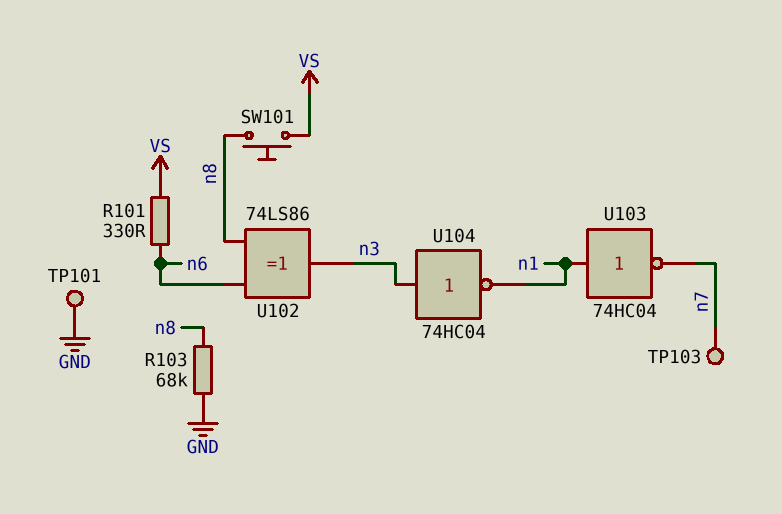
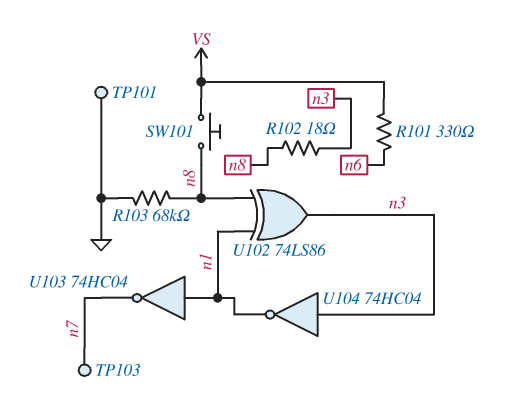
R102: none -> 18 (n3, n8)
U102: XOR 74LS86 (in n6, in n8, out n3) -> XOR 74LS86 (in n1, in n8, out n3)

